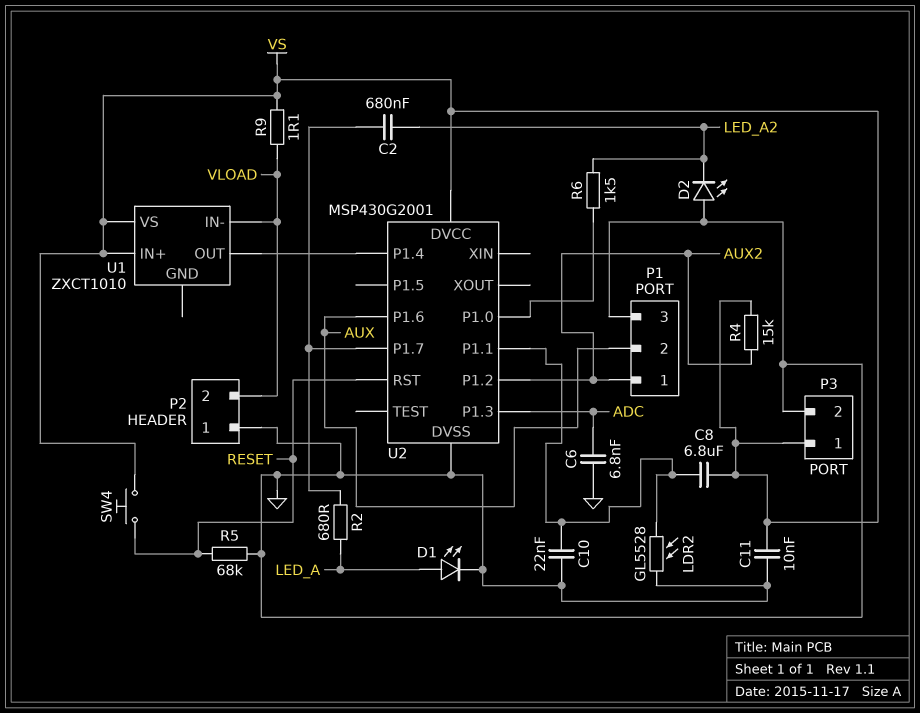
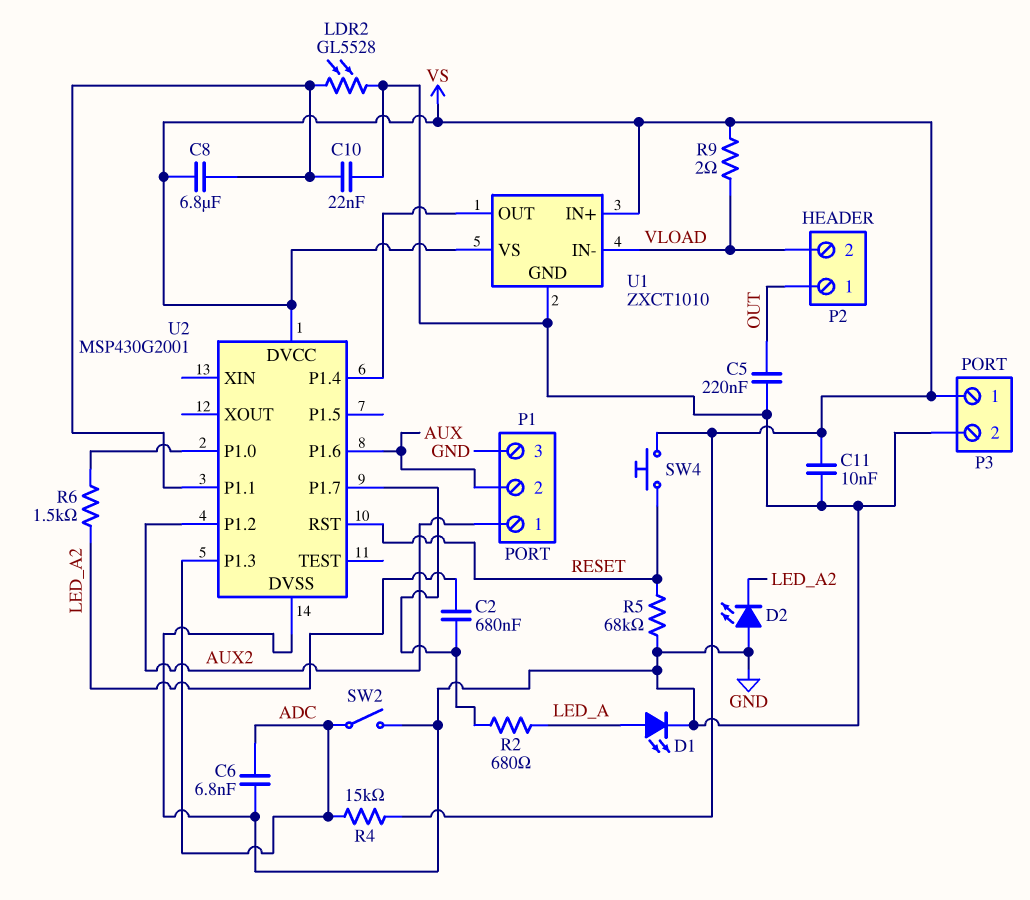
C5: none -> 220nF (GND, OUT)
P2 pin 1: GND -> OUT
R4: 15k (AUX2, VS) -> 15k (ADC, VS)
R9: 1.1 (VLOAD, VS) -> 2 (VLOAD, VS)
SW2: none -> switch (ADC, GND)
U1 pin GND: none -> GND

